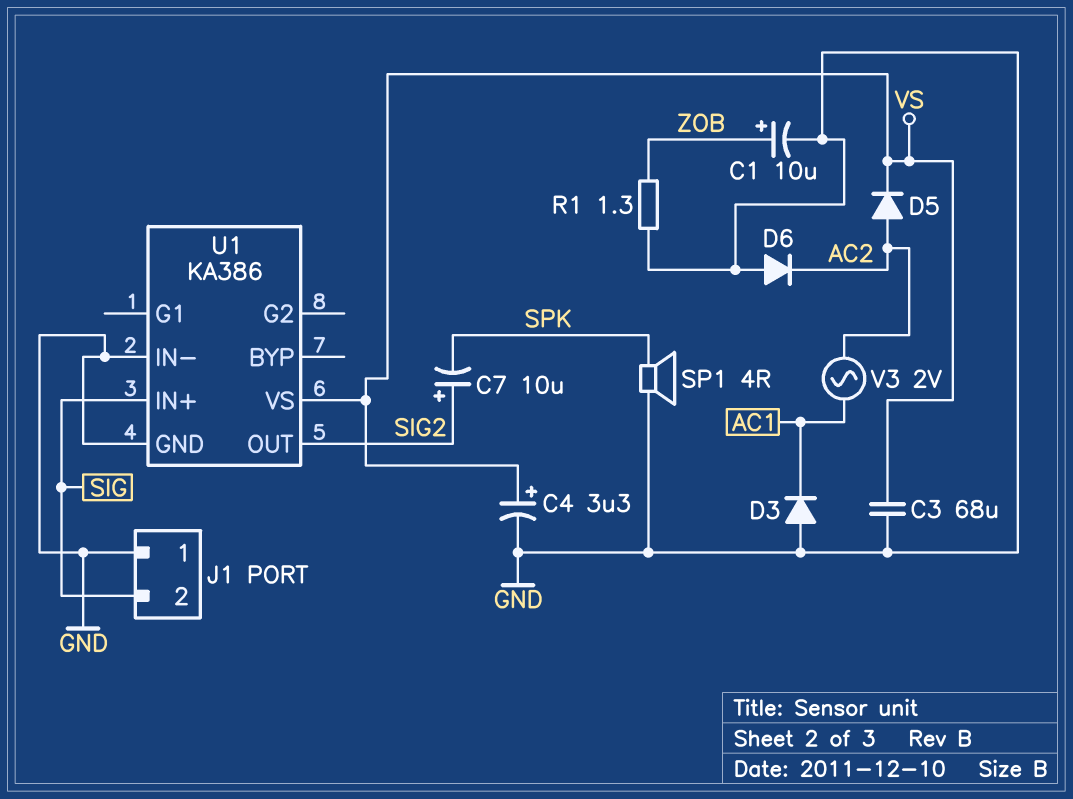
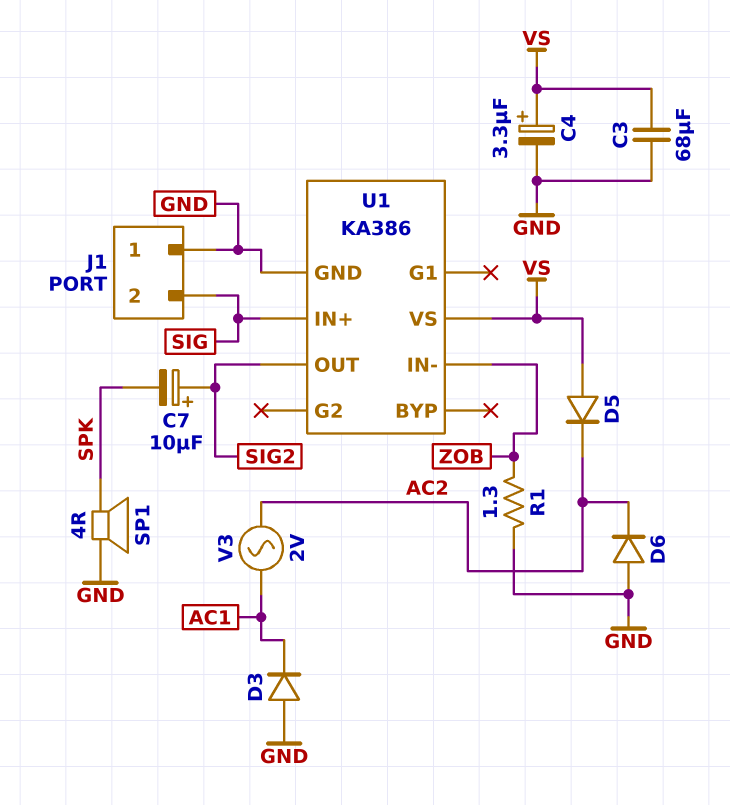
C1: 10uF (plus ZOB, minus GND) -> none
D5: diode (A AC2, K VS) -> diode (A VS, K AC2)
U1 pin IN-: GND -> ZOB

